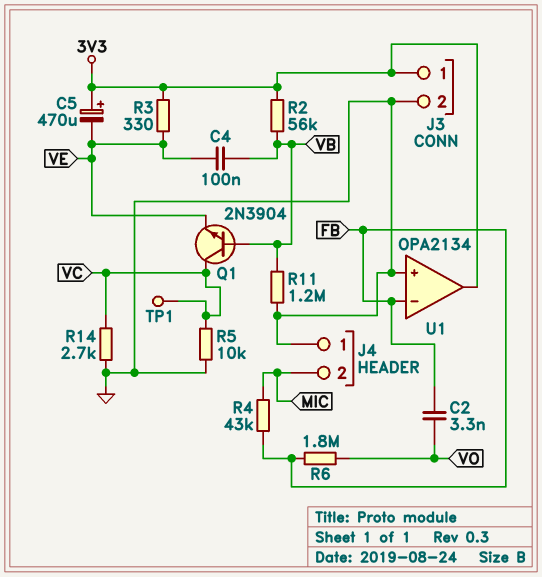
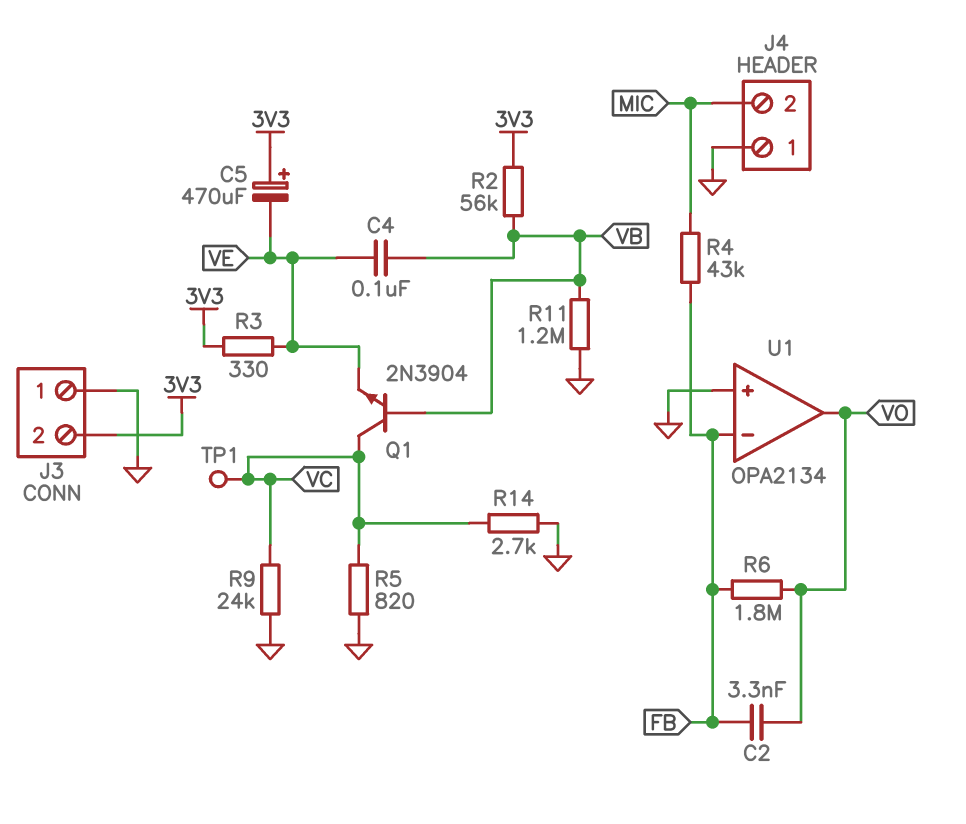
J3 pin 1: 3V3 -> GND
J3 pin 2: GND -> 3V3
R5: 10k (GND, VC) -> 820 (GND, VC)
R9: none -> 24k (GND, VC)
U1 pin out: 3V3 -> VO

